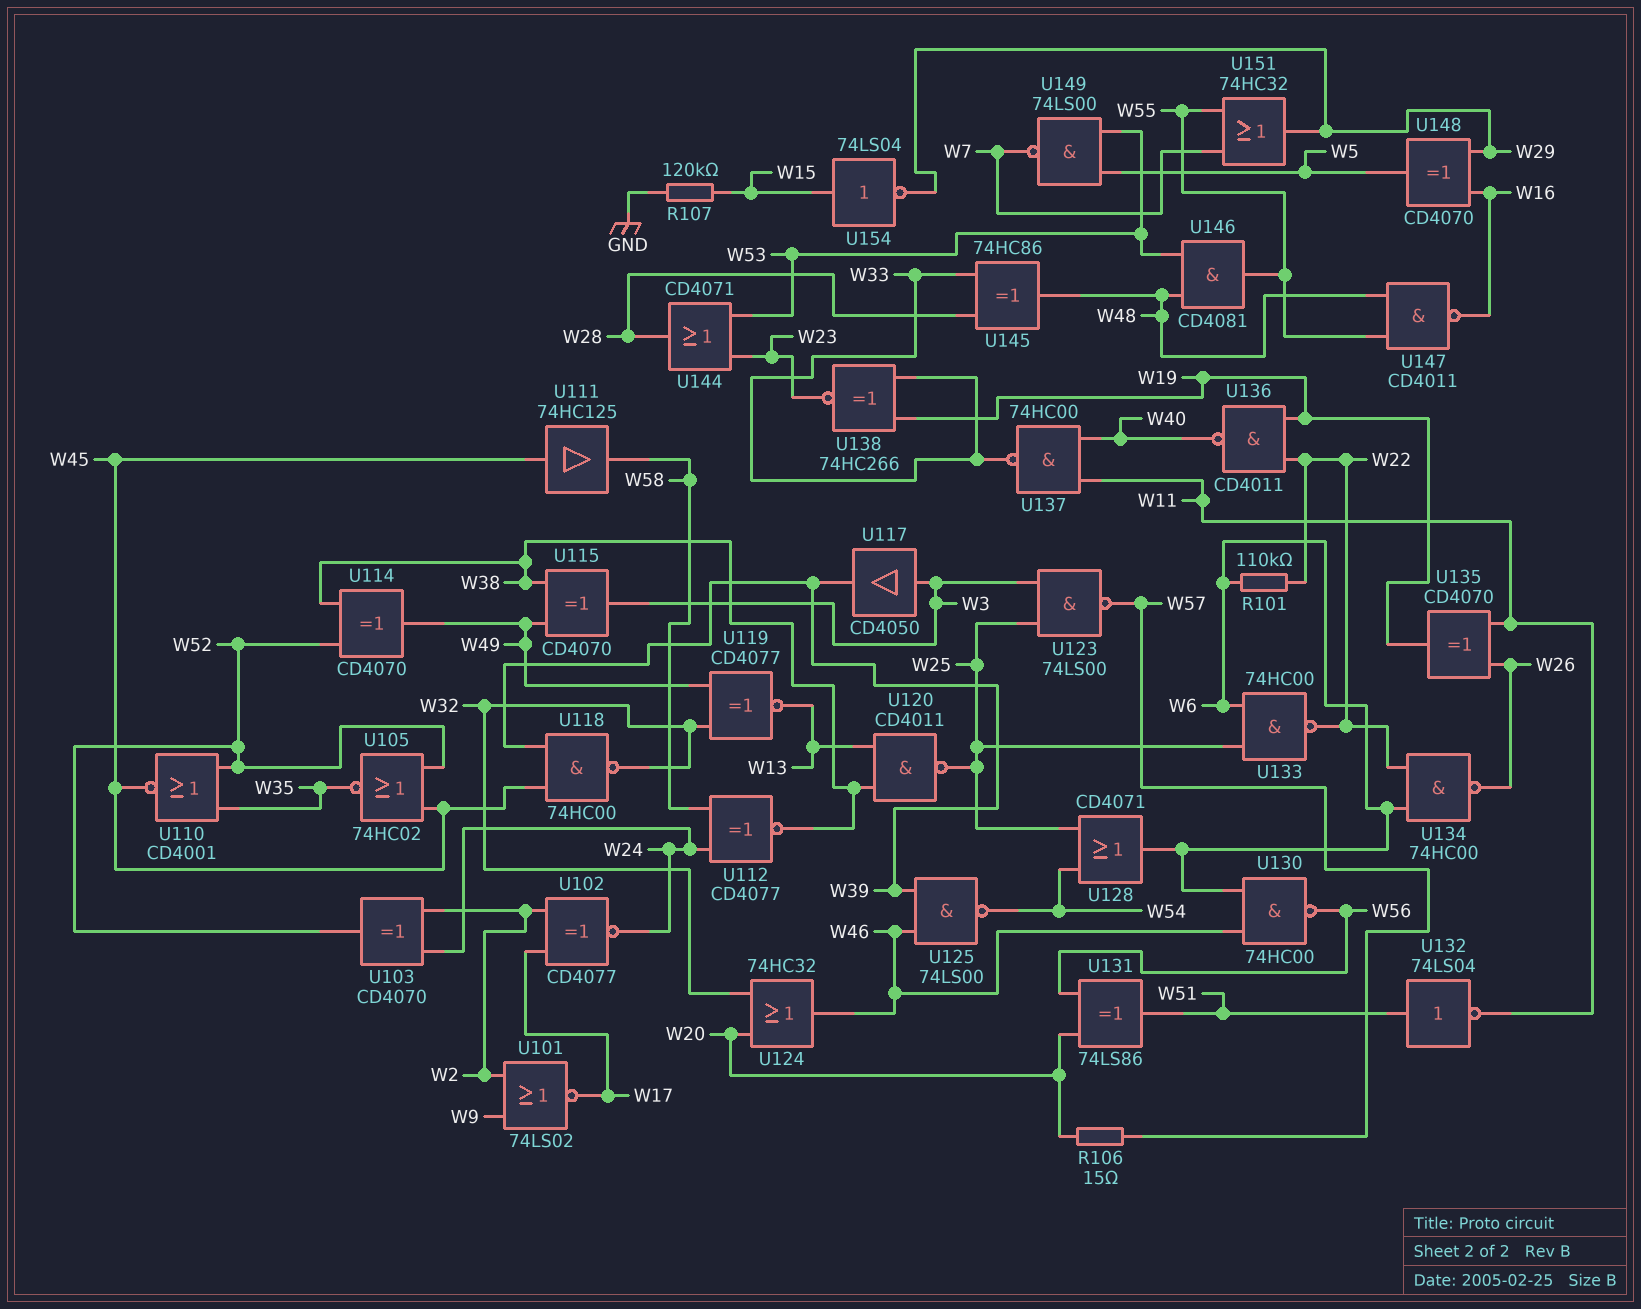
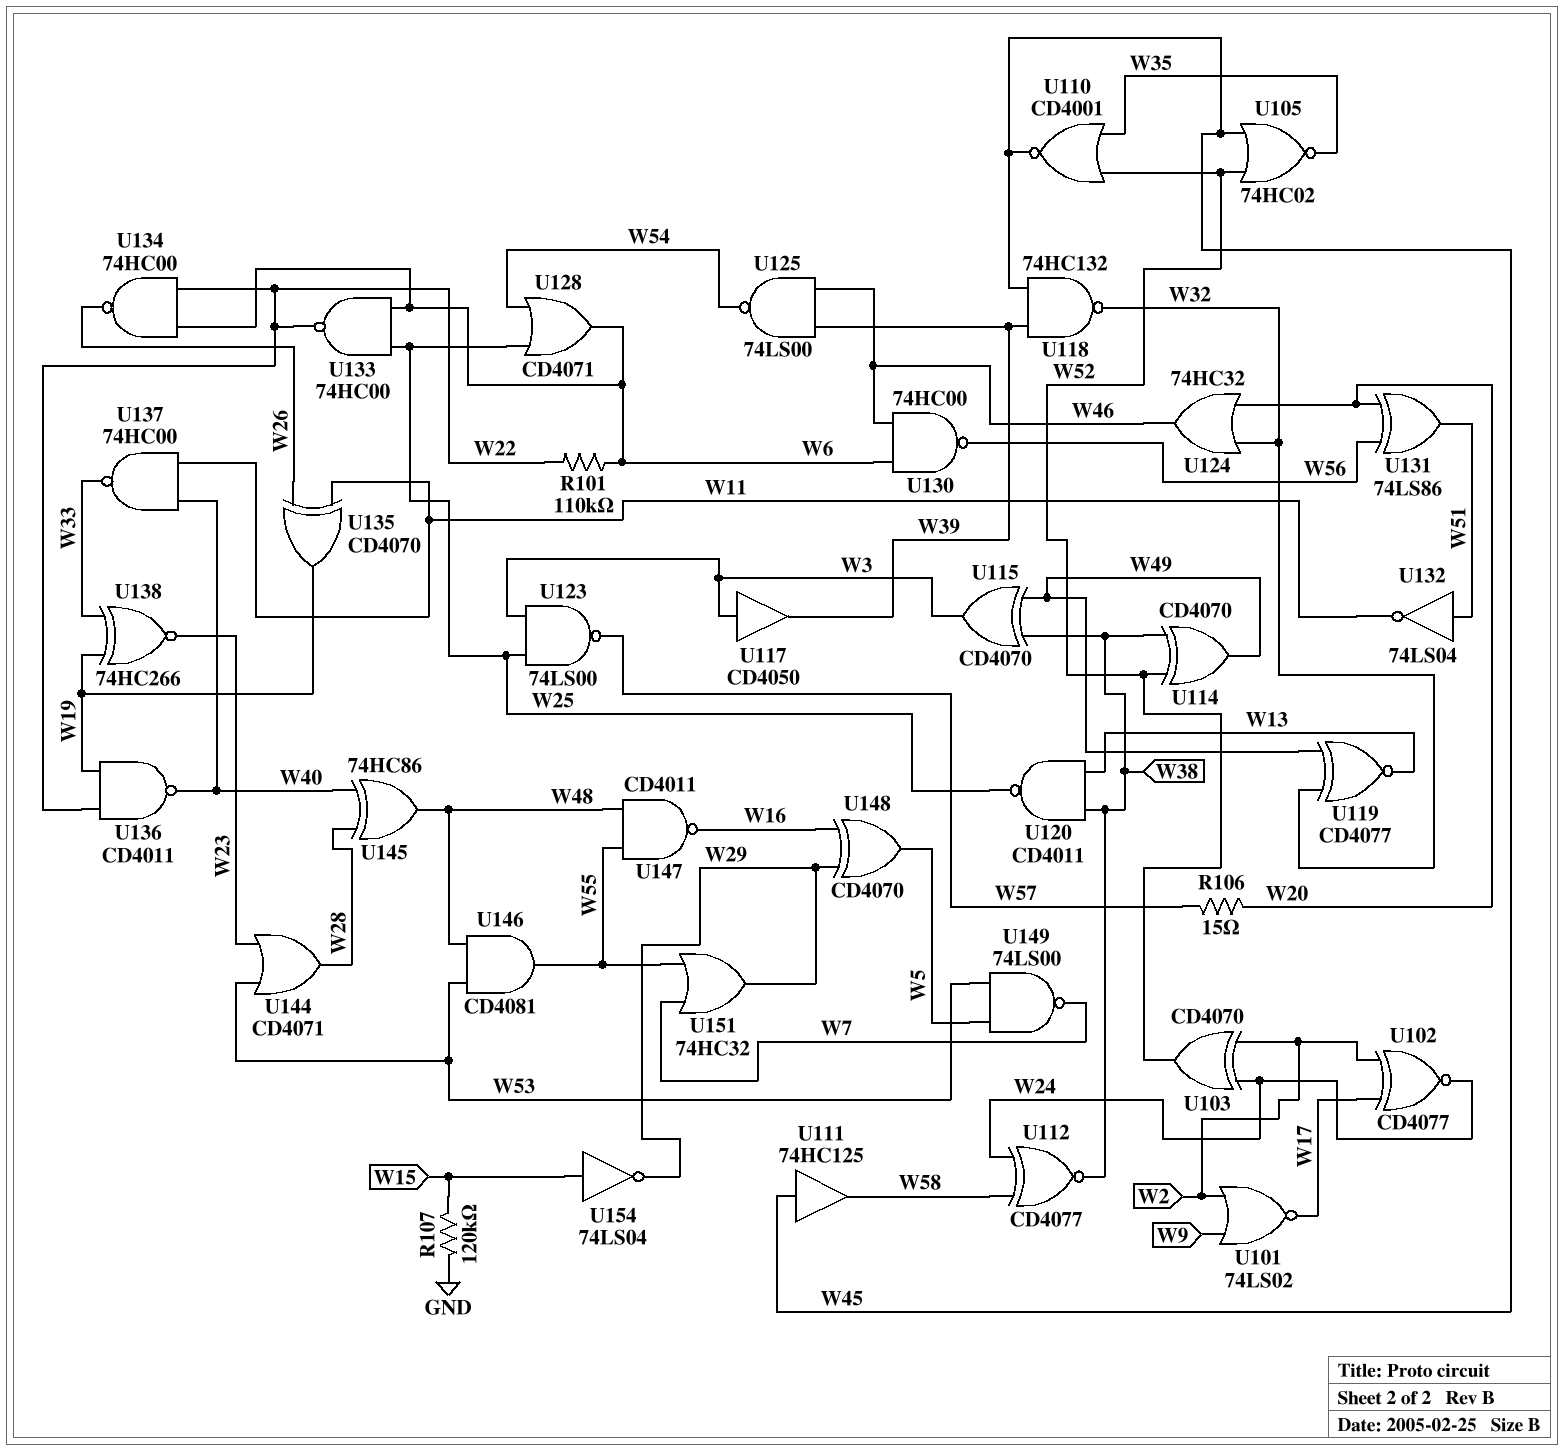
U118: NAND 74HC00 (in W39, in W45, out W32) -> NAND 74HC132 (in W39, in W45, out W32)
U145: XOR 74HC86 (in W28, in W33, out W48) -> XOR 74HC86 (in W28, in W40, out W48)

